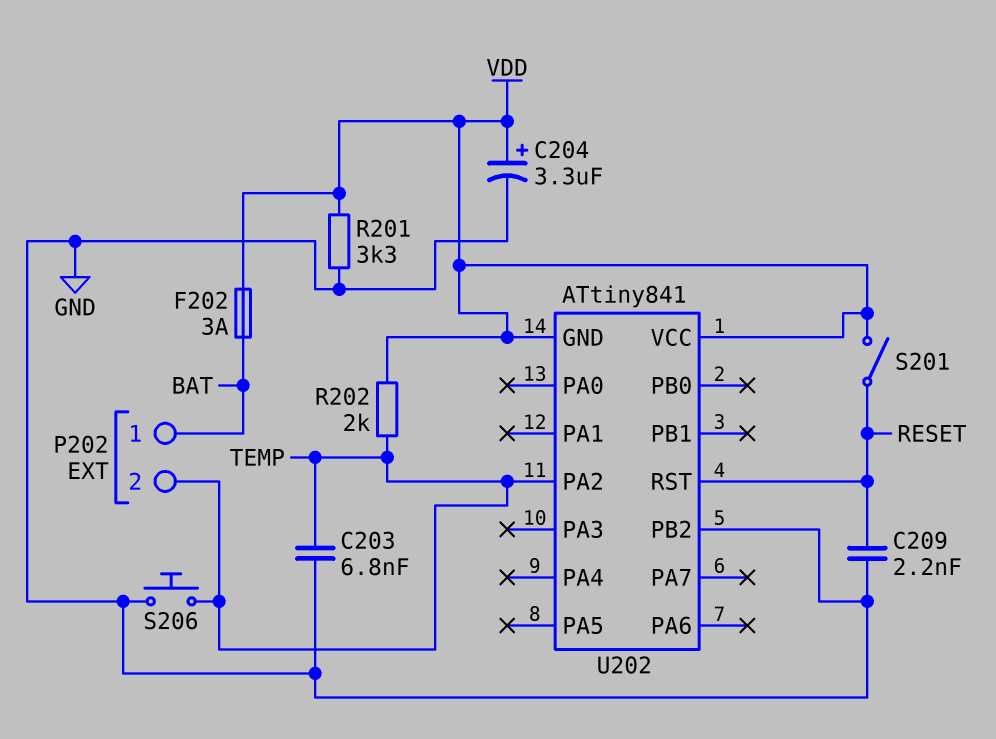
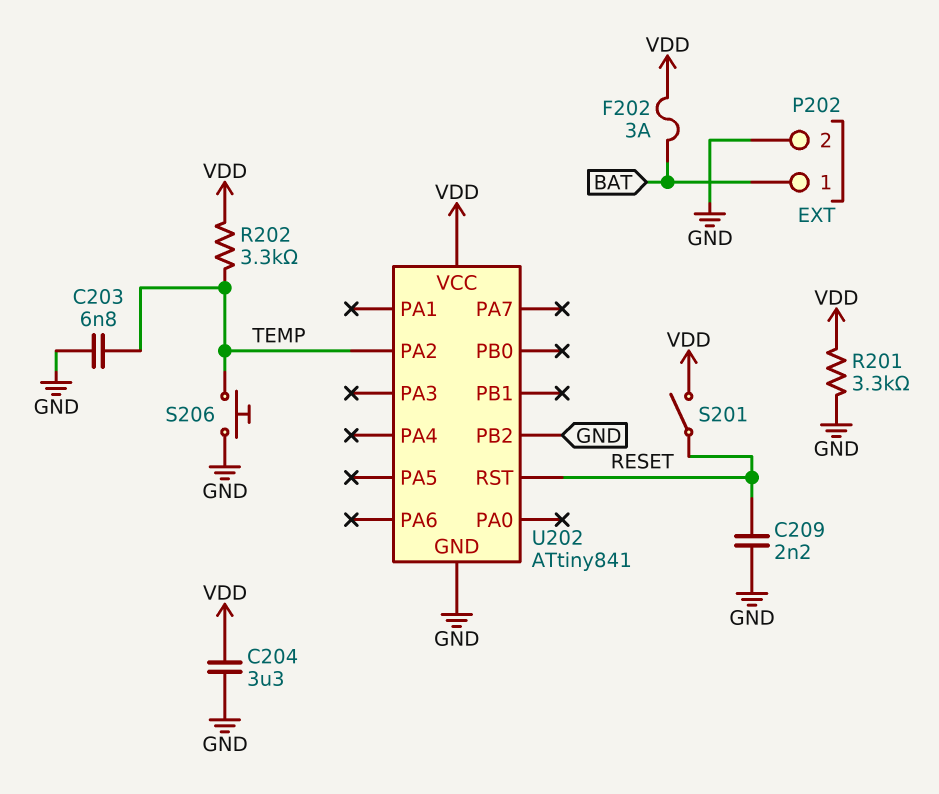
C204: 3.3uF (plus VDD, minus GND) -> 3.3uF (GND, VDD)
P202 pin 2: TEMP -> GND
R202: 2k (TEMP, VDD) -> 3.3k (TEMP, VDD)
U202 pin GND: VDD -> GND

